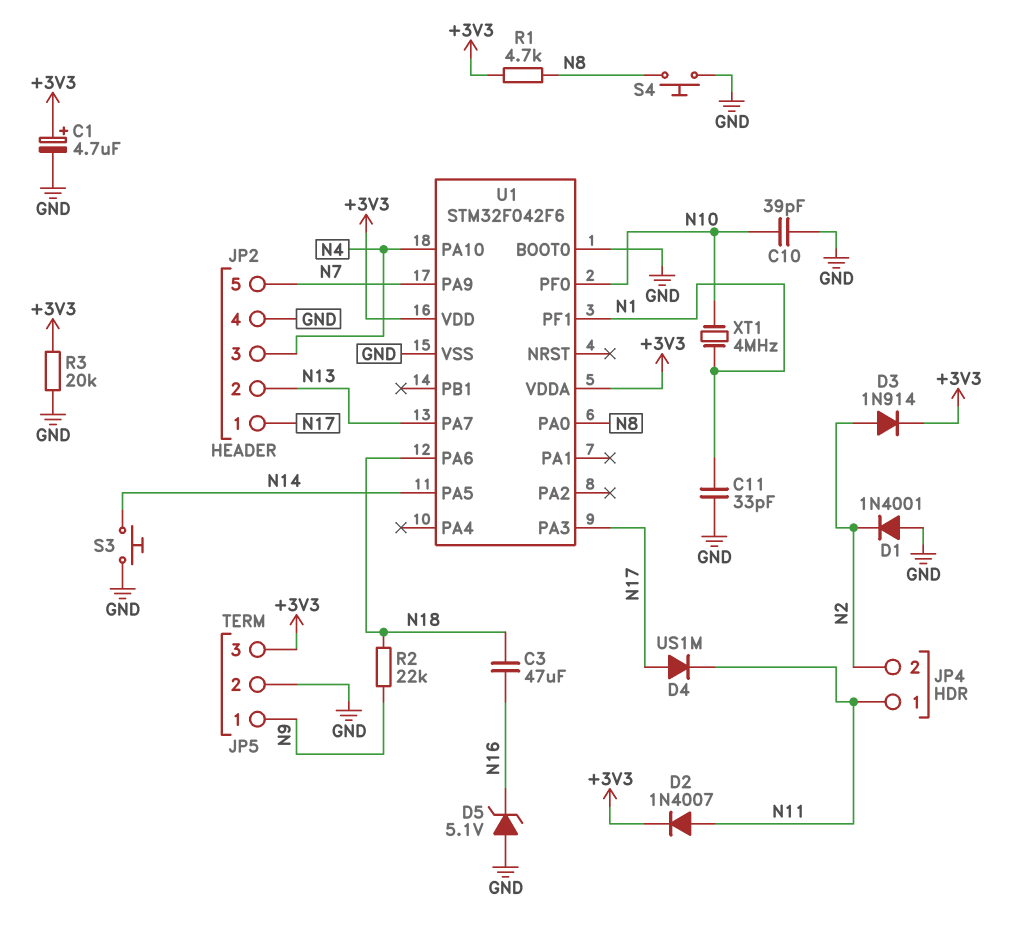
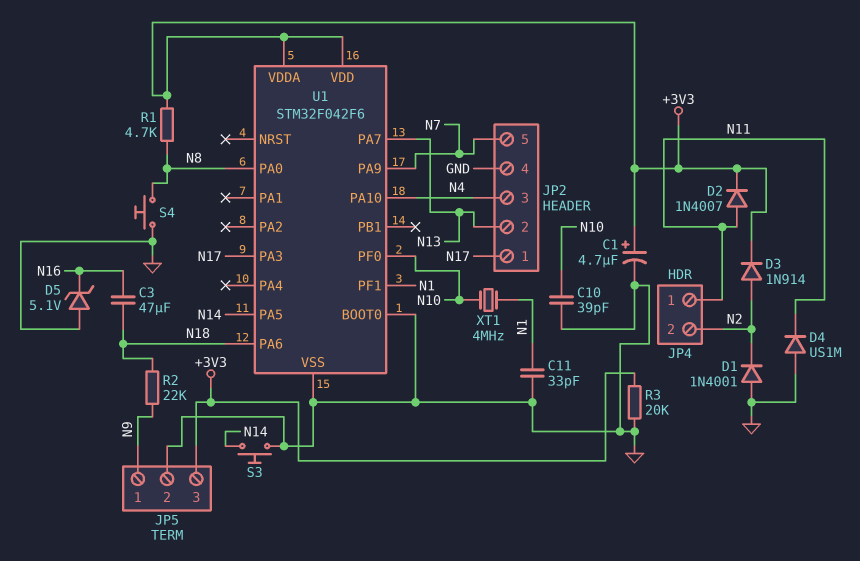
D4: diode US1M (A N17, K N11) -> diode US1M (A GND, K N11)

